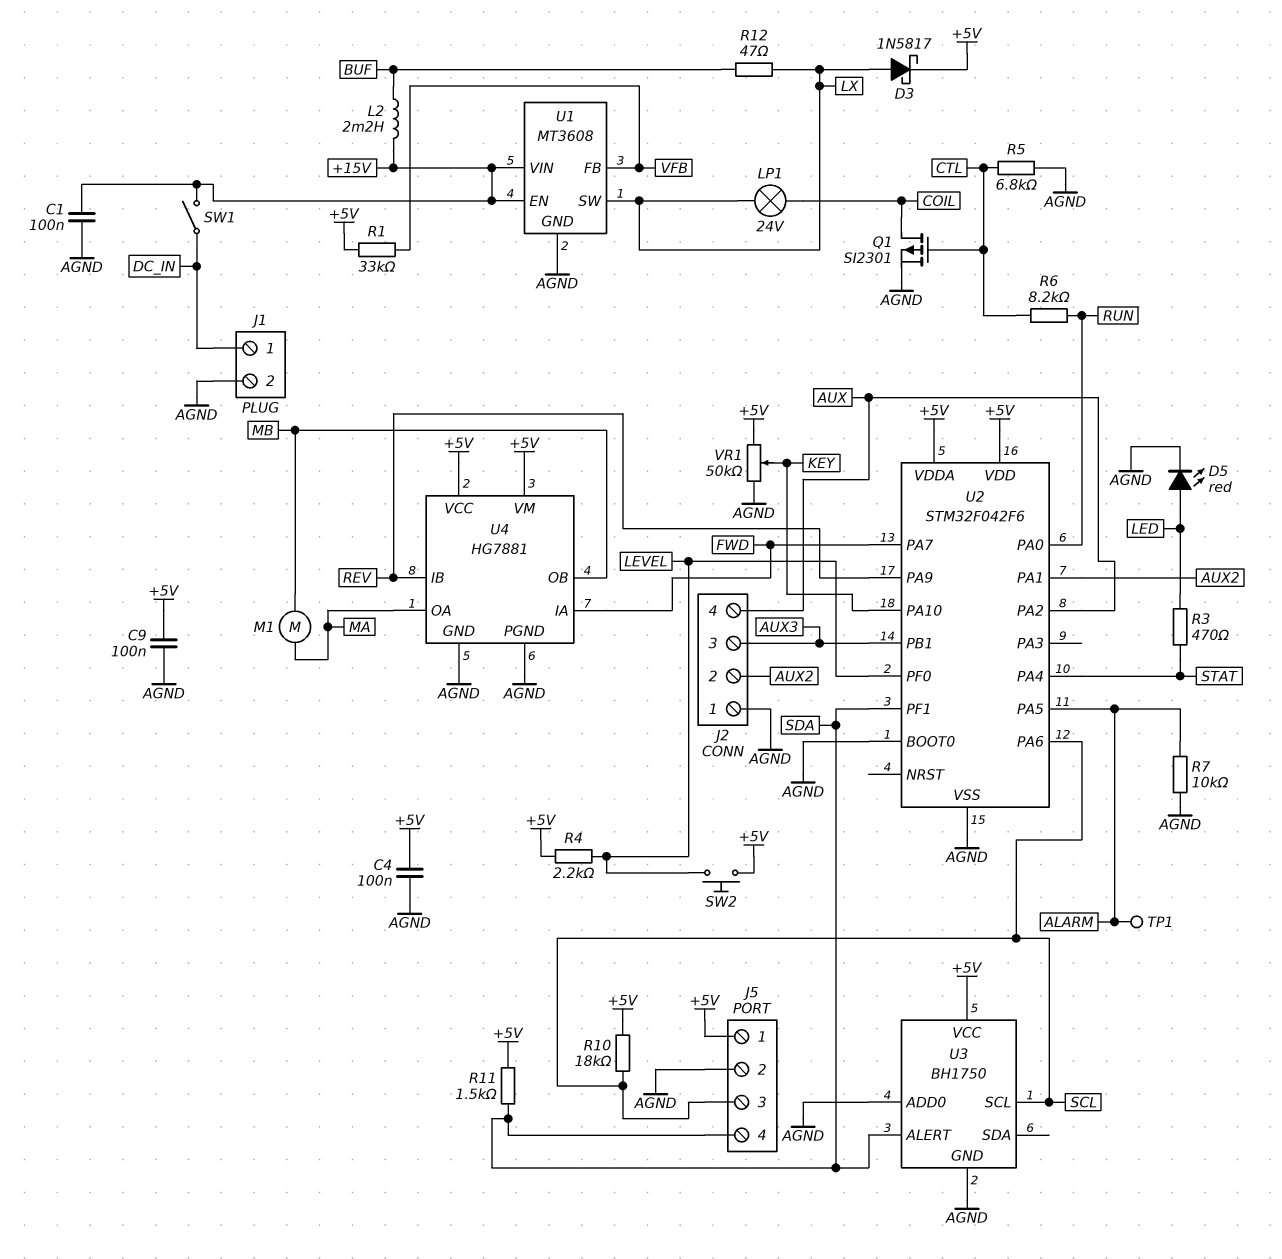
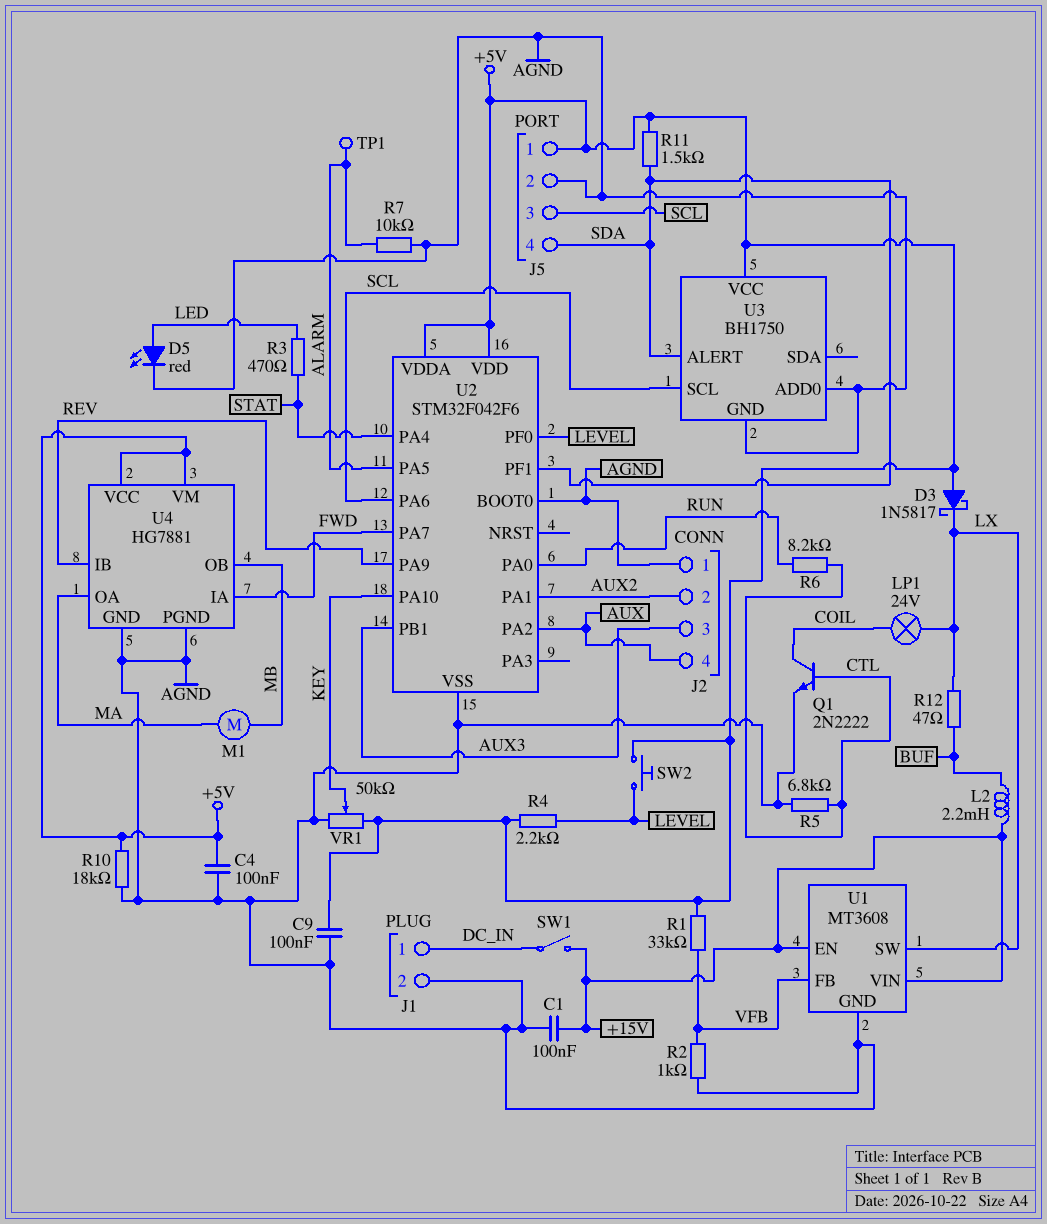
D3: schottky 1N5817 (A LX, K +5V) -> schottky 1N5817 (A +5V, K LX)
Q1: PMOS SI2301 (G CTL, D COIL, S AGND) -> NPN 2N2222 (B CTL, C COIL, E AGND)
R2: none -> 1k (AGND, VFB)
R10: 18k (+5V, SCL) -> 18k (+5V, AGND)

